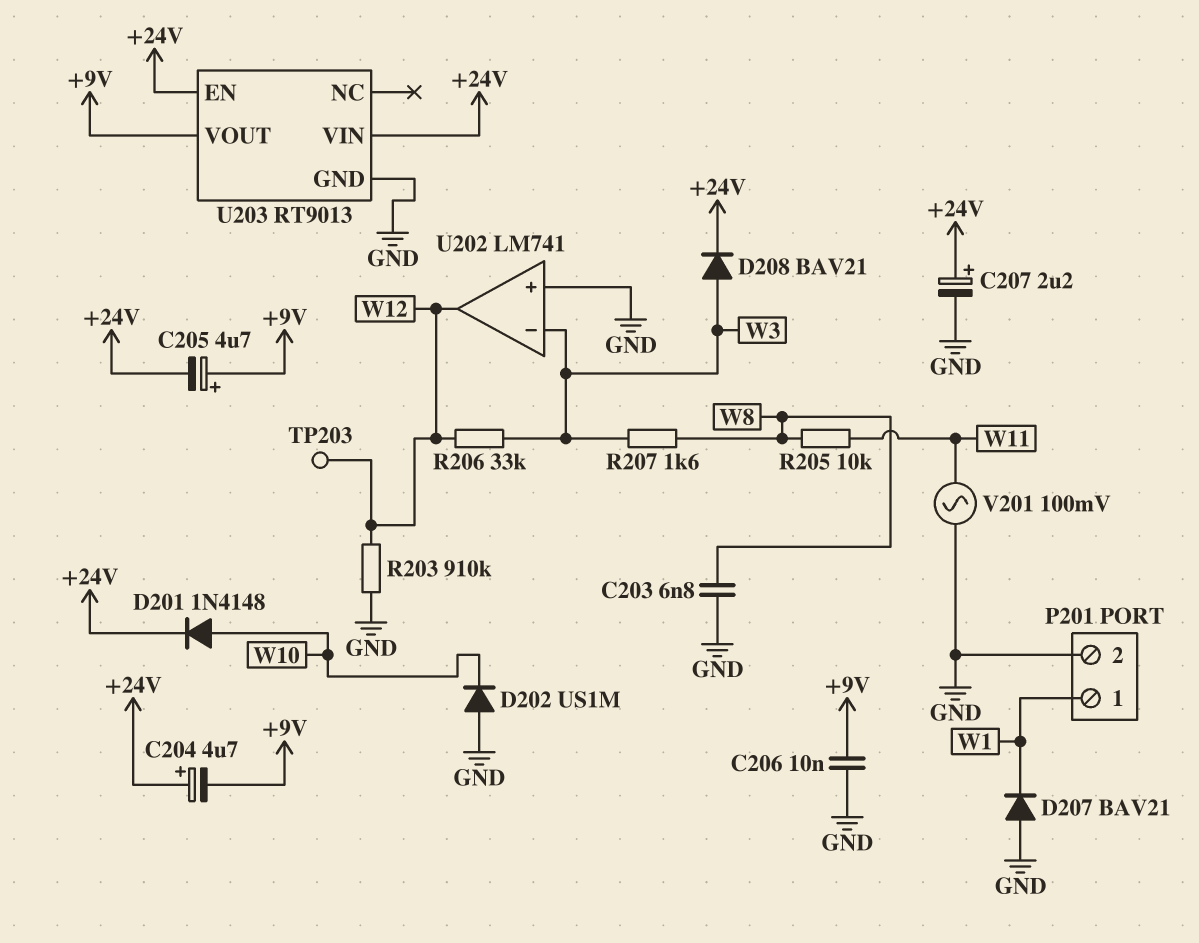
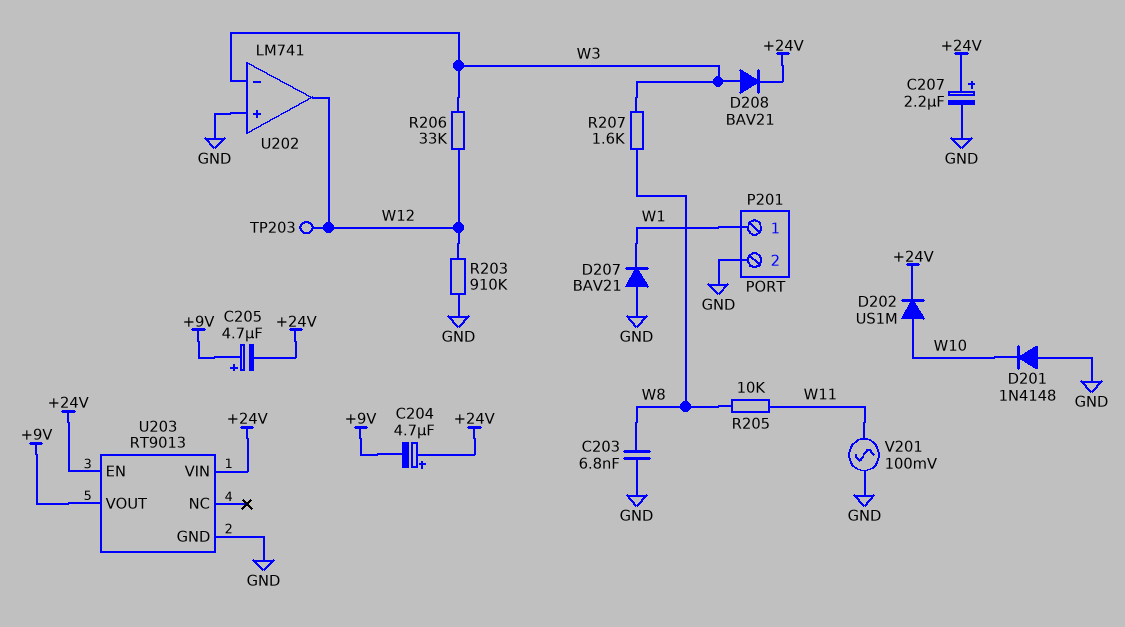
C206: 10nF (+9V, GND) -> none
D201: diode 1N4148 (A W10, K +24V) -> diode 1N4148 (A GND, K W10)
D202: diode US1M (A GND, K W10) -> diode US1M (A W10, K +24V)

